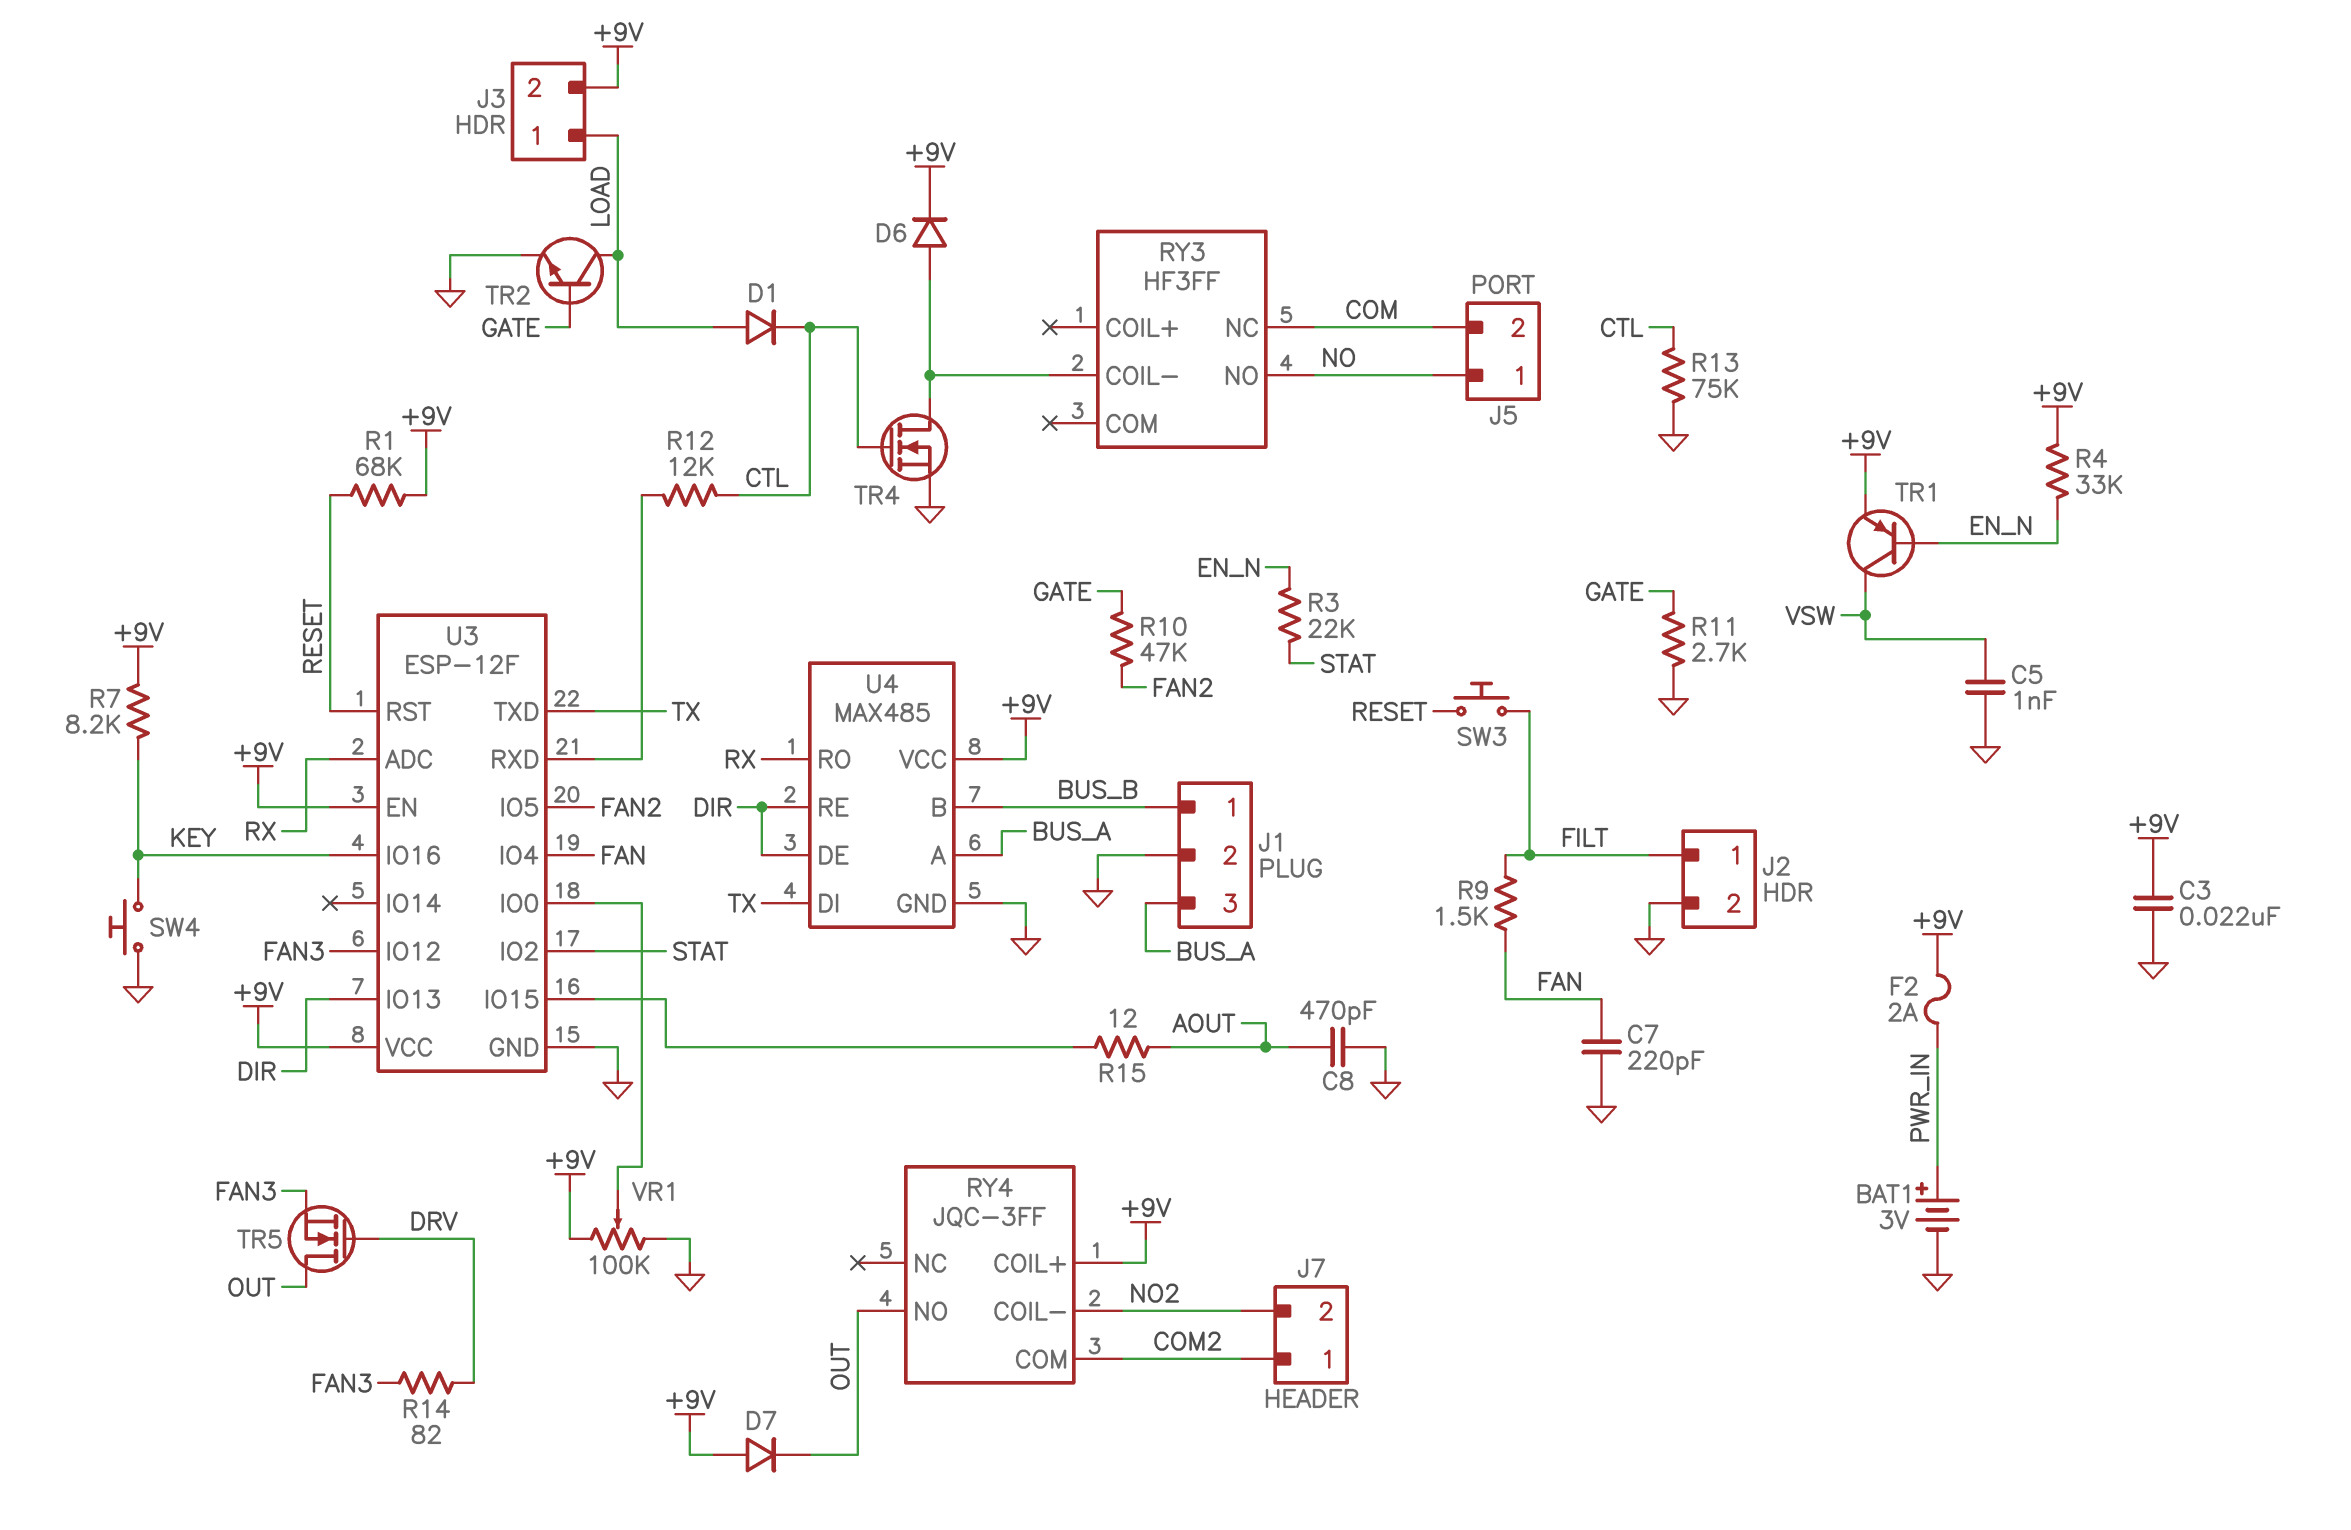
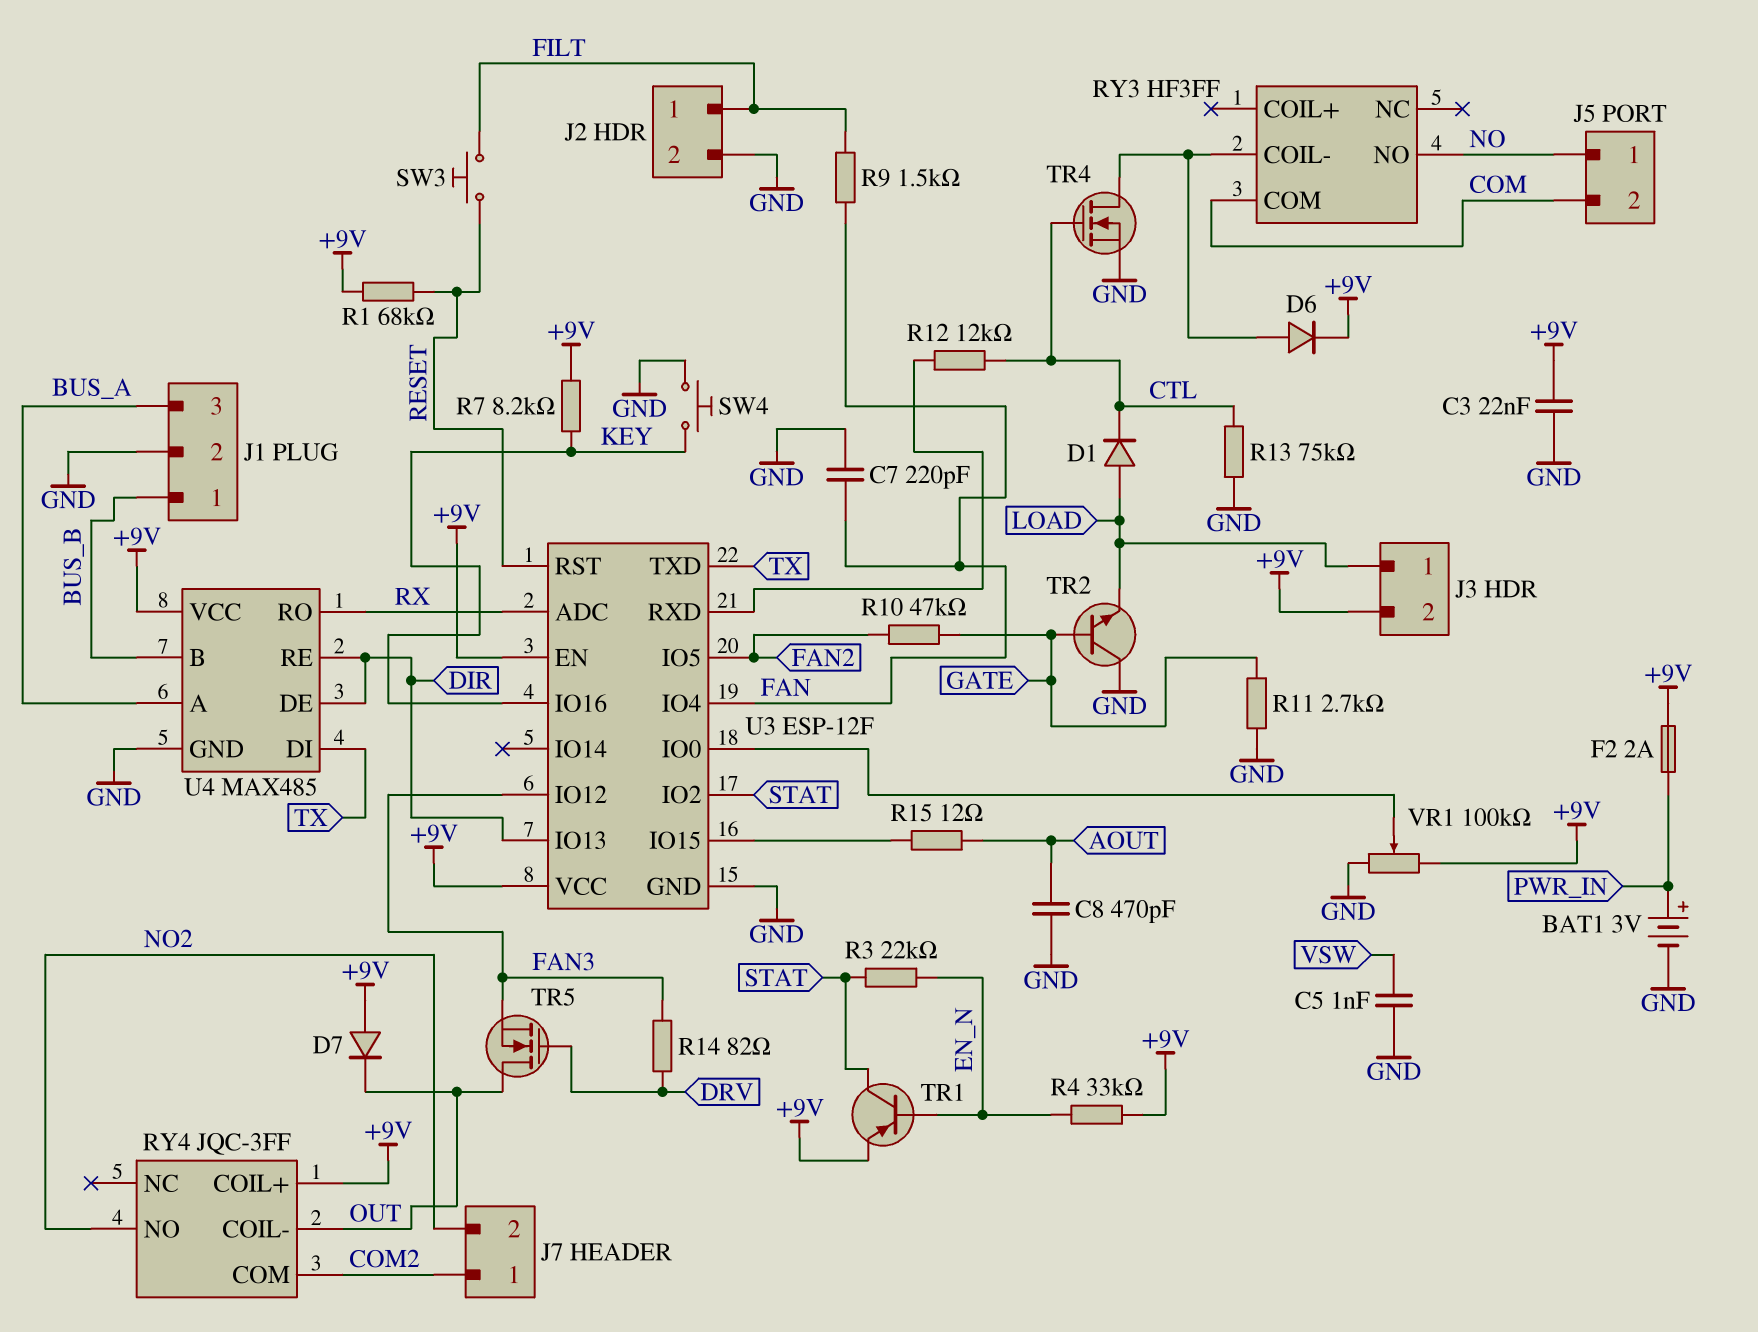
RY3 pin COM: none -> COM
RY3 pin NC: COM -> none
RY4 pin COIL-: NO2 -> OUT
RY4 pin NO: OUT -> NO2
TR1: PNP (B EN_N, C VSW, E +9V) -> PNP (B EN_N, C STAT, E +9V)
TR2: NPN (B GATE, C LOAD, E GND) -> NPN (B GATE, C GND, E LOAD)

